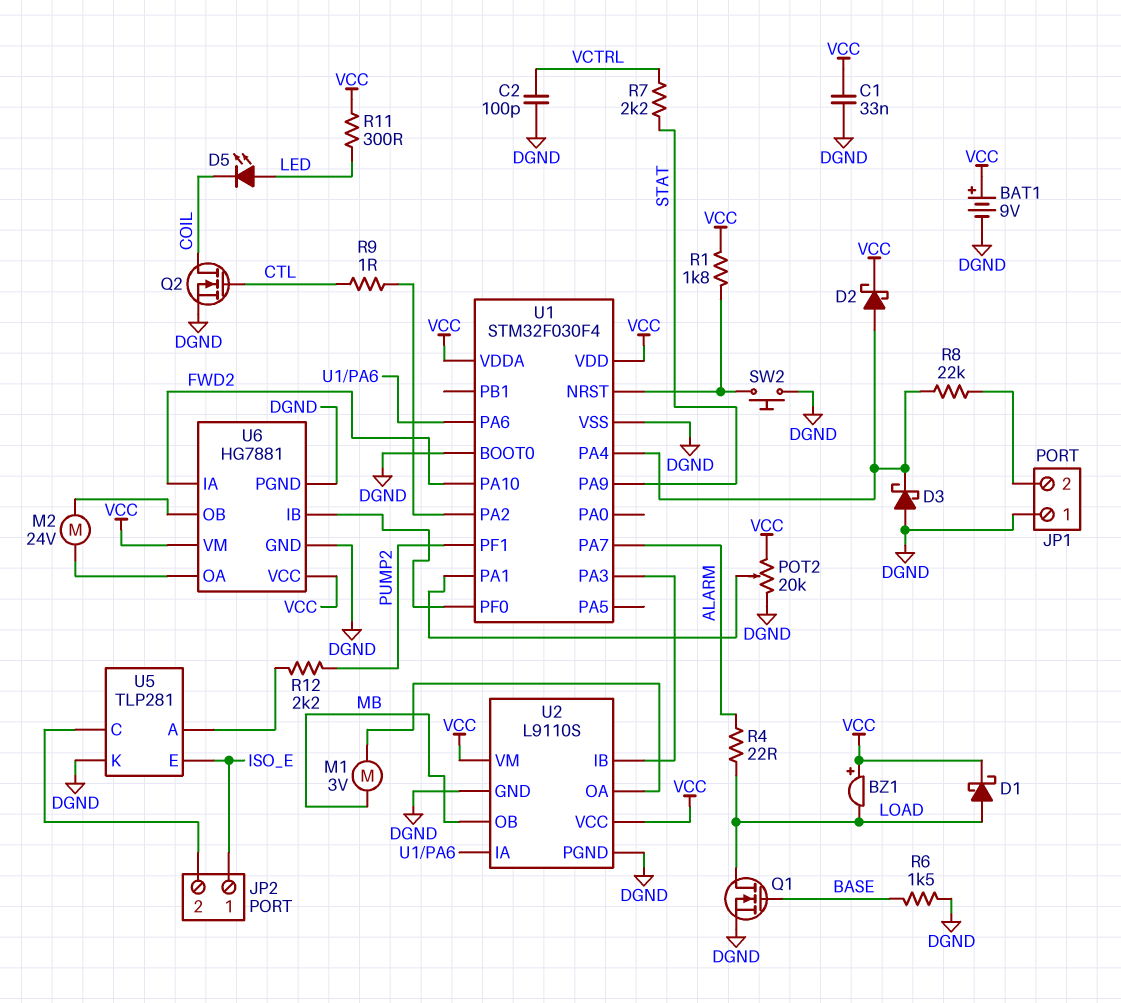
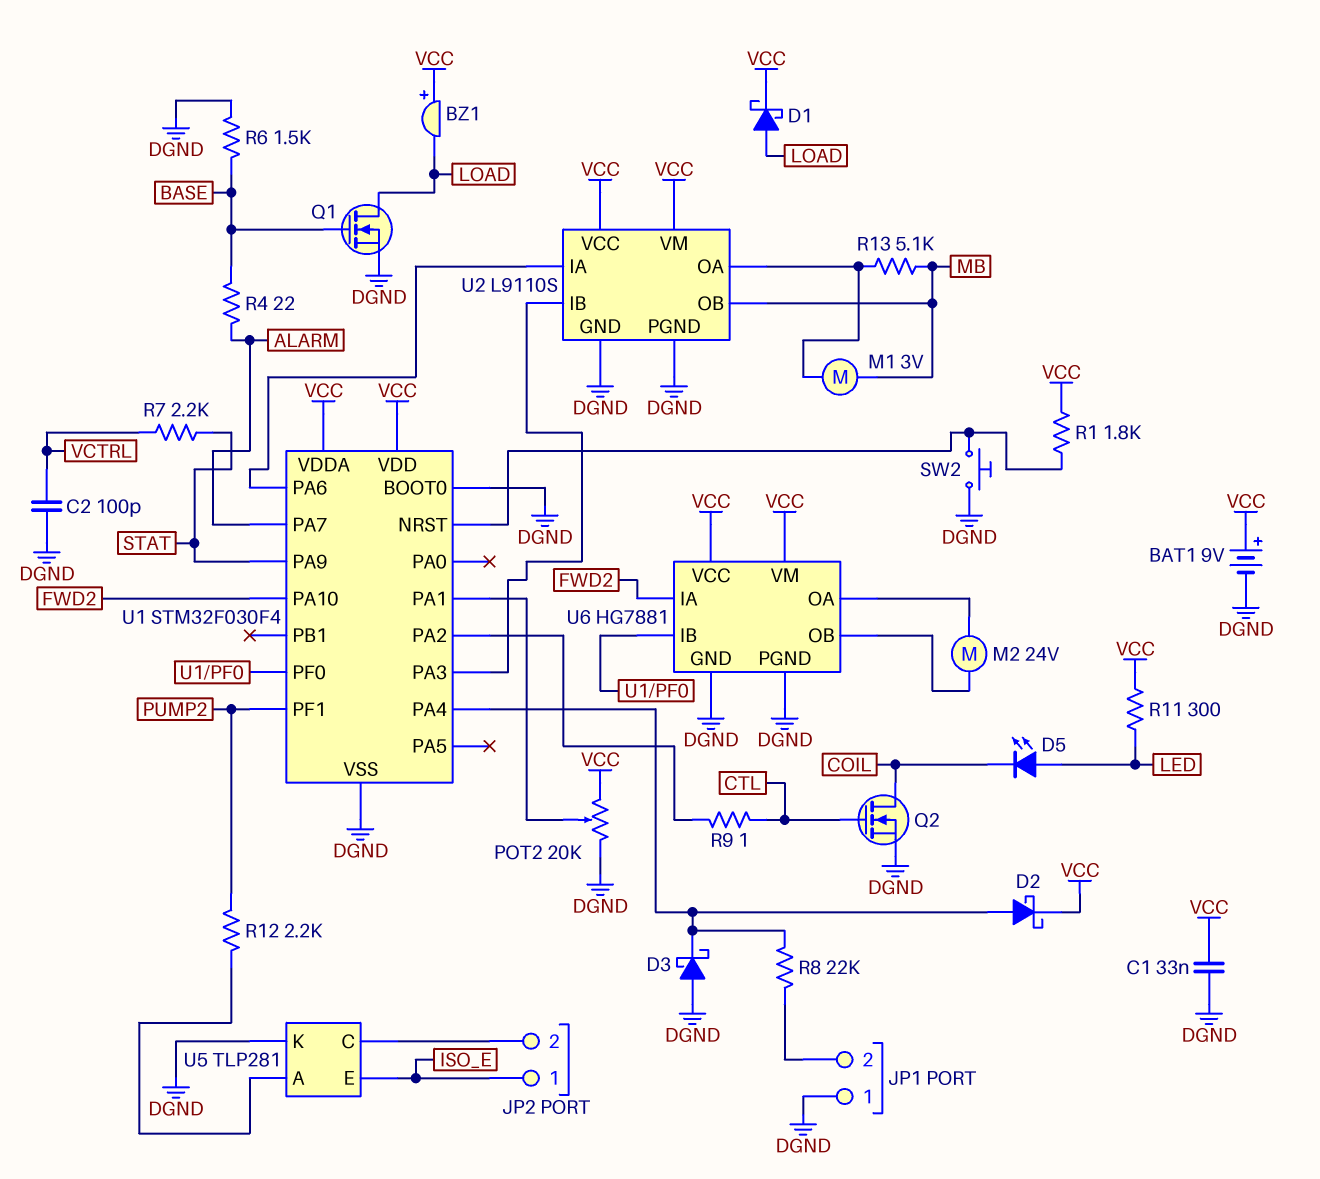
R4: 22 (ALARM, LOAD) -> 22 (ALARM, BASE)
R13: none -> 5.1k (MB, U2/OA)

